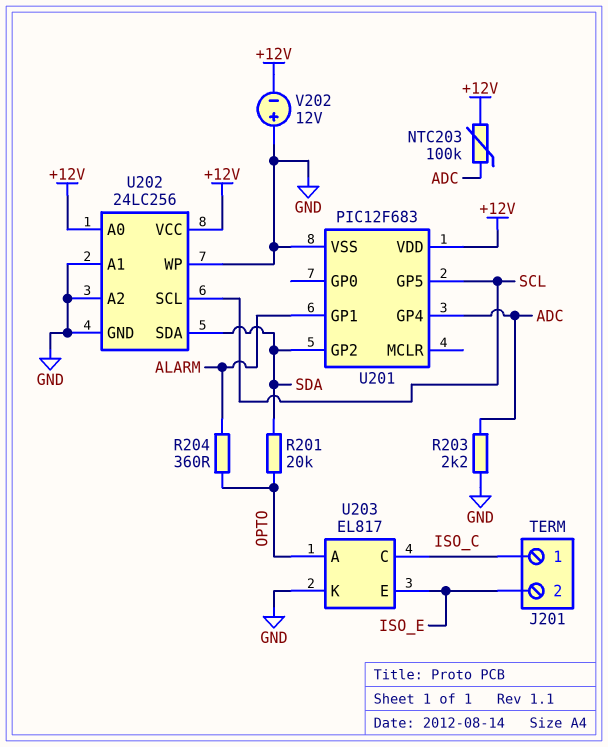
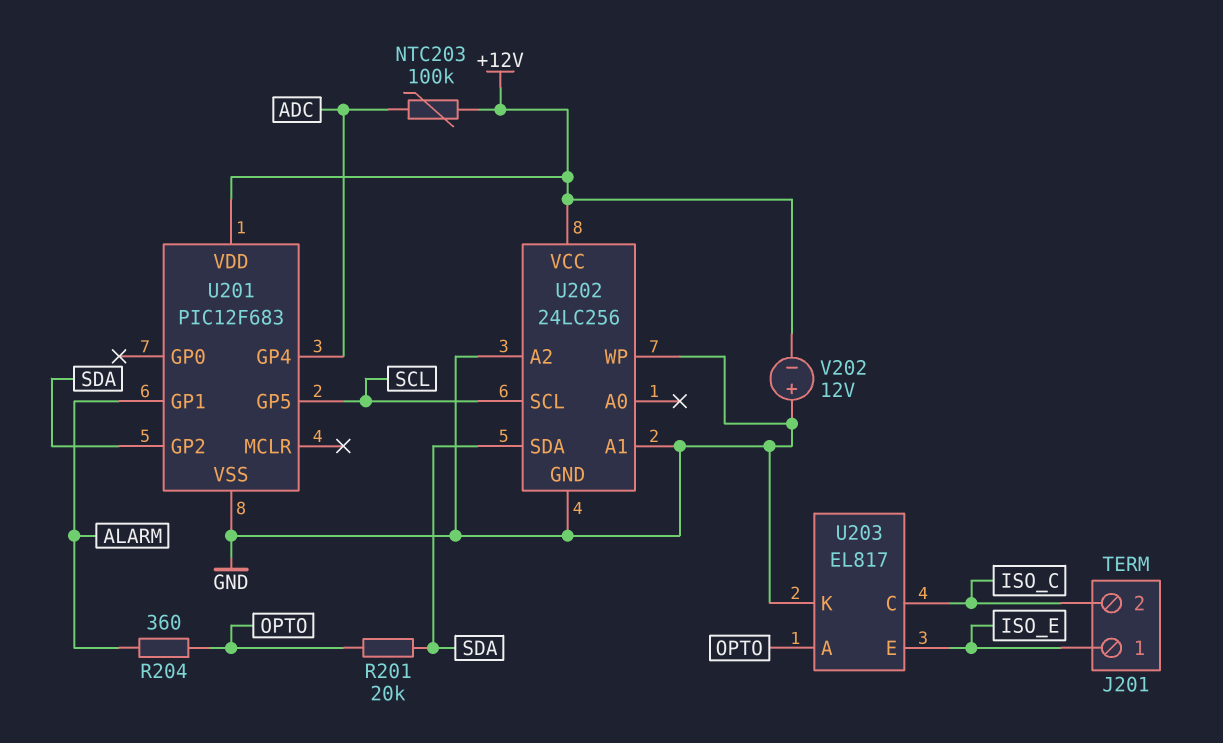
J201 pin 1: ISO_C -> ISO_E
J201 pin 2: ISO_E -> ISO_C
R203: 2.2k (ADC, GND) -> none
U202 pin A0: +12V -> none

